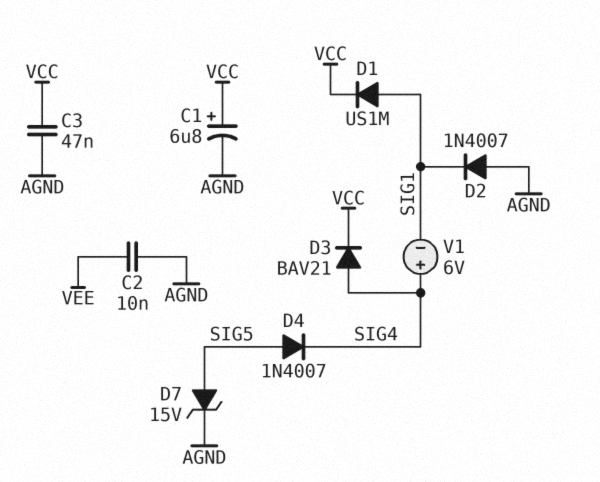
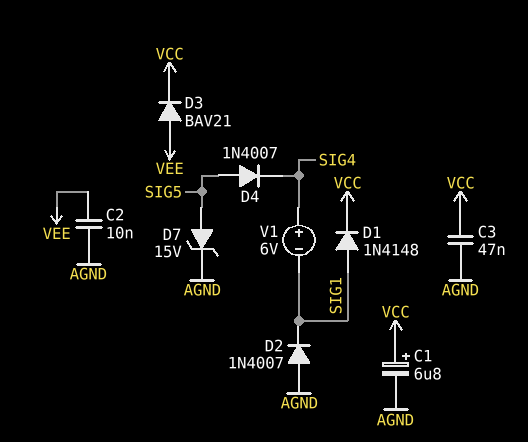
D1: diode US1M (A SIG1, K VCC) -> diode 1N4148 (A SIG1, K VCC)
D3: diode BAV21 (A SIG4, K VCC) -> diode BAV21 (A VEE, K VCC)

